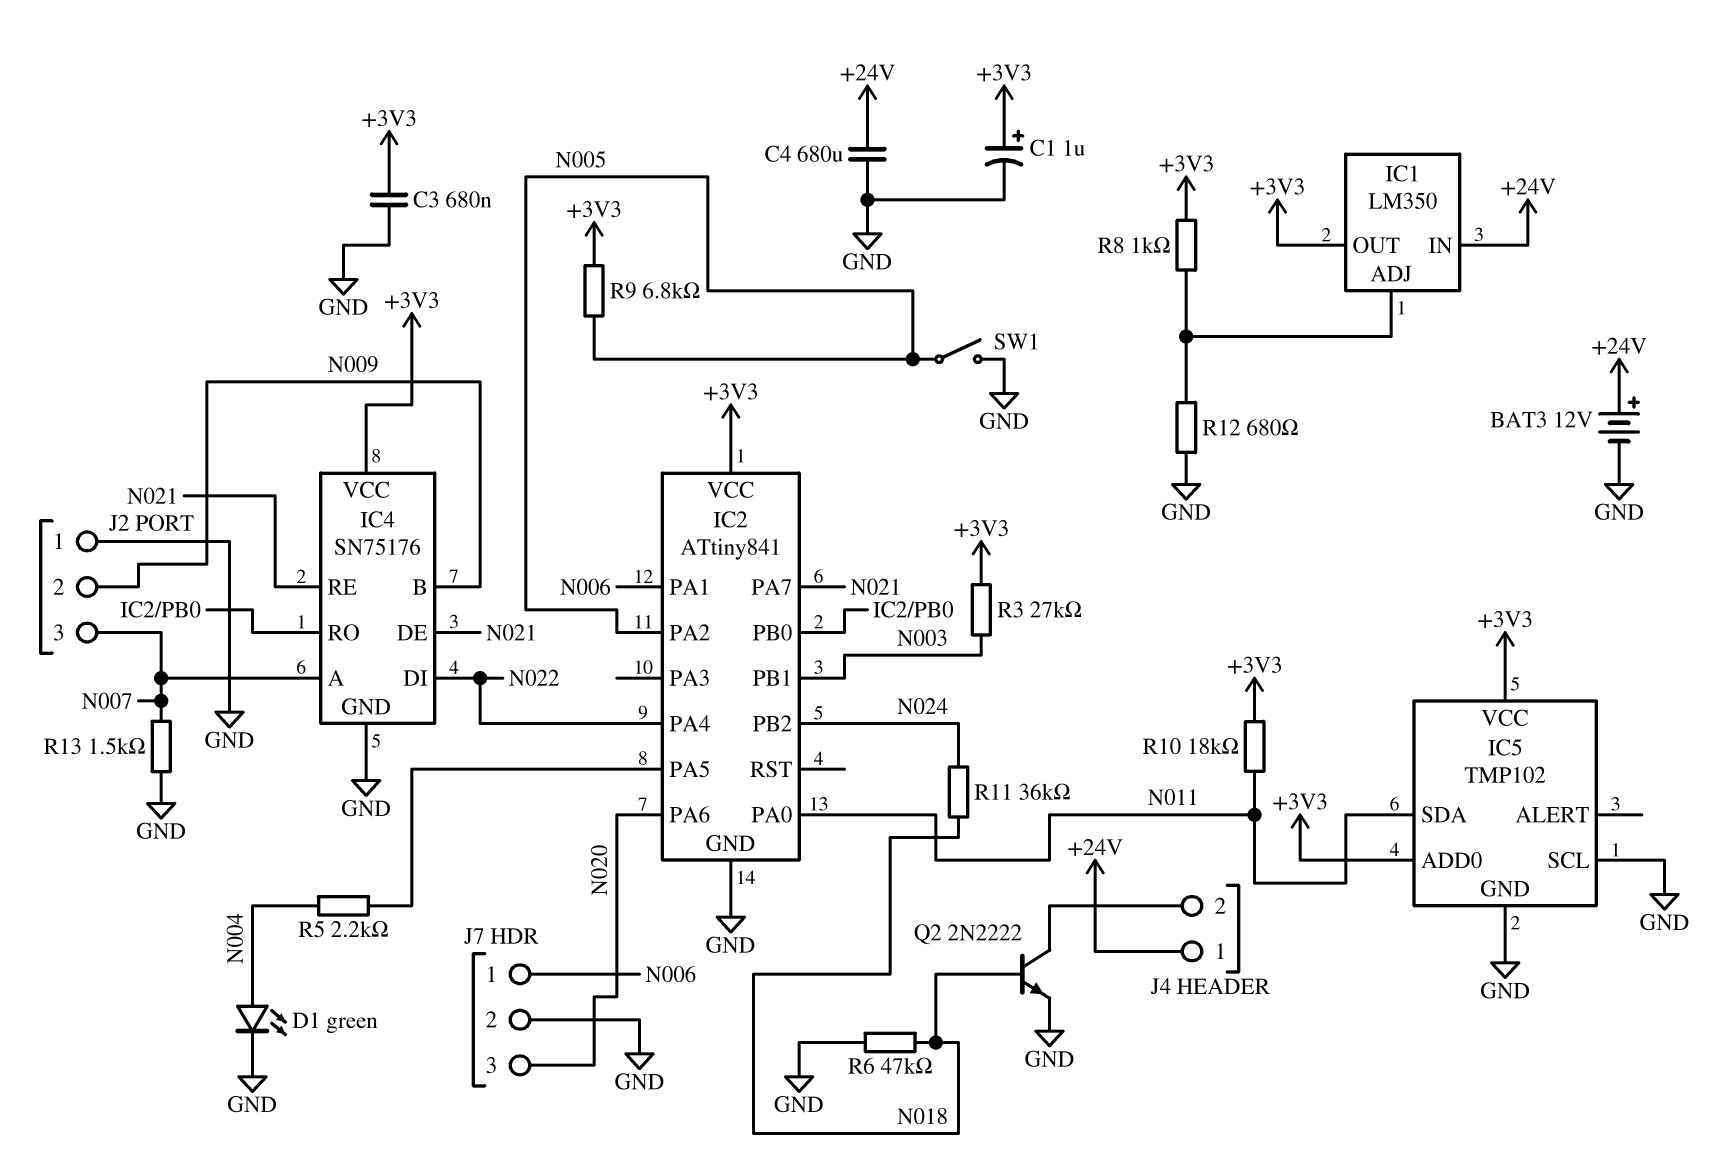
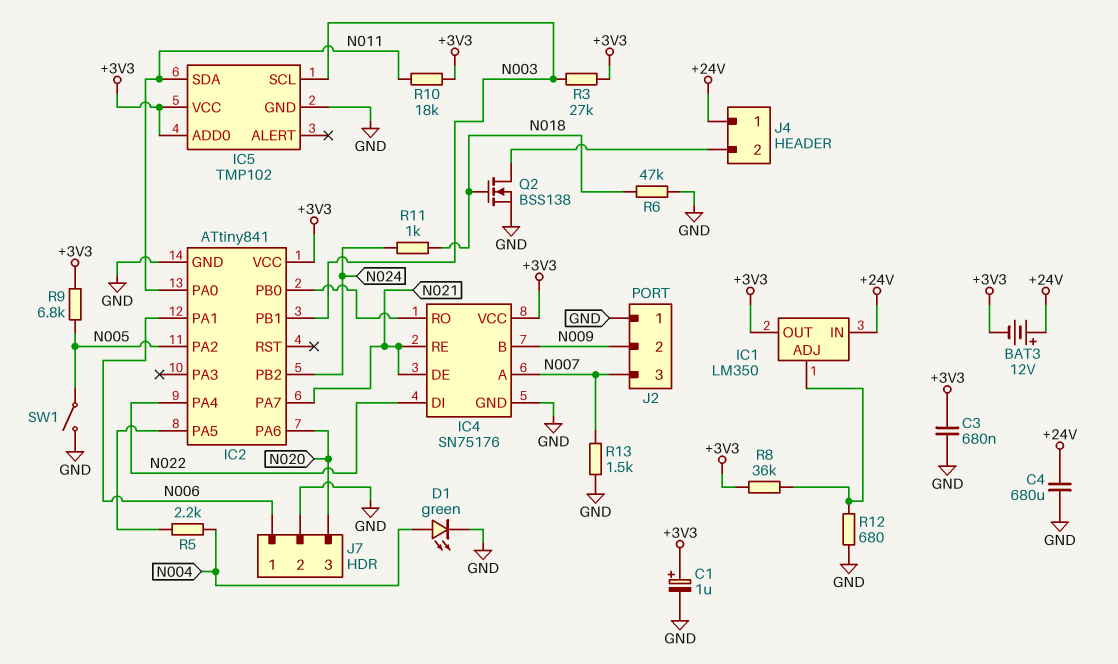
BAT3: 12V (plus +24V, minus GND) -> 12V (plus +24V, minus +3V3)
IC5 pin SCL: GND -> N003
Q2: NPN 2N2222 (B N018, C J4/2, E GND) -> NMOS BSS138 (G N018, D J4/2, S GND)
R8: 1k (+3V3, IC1/ADJ) -> 36k (+3V3, IC1/ADJ)
R11: 36k (N018, N024) -> 1k (N018, N024)

